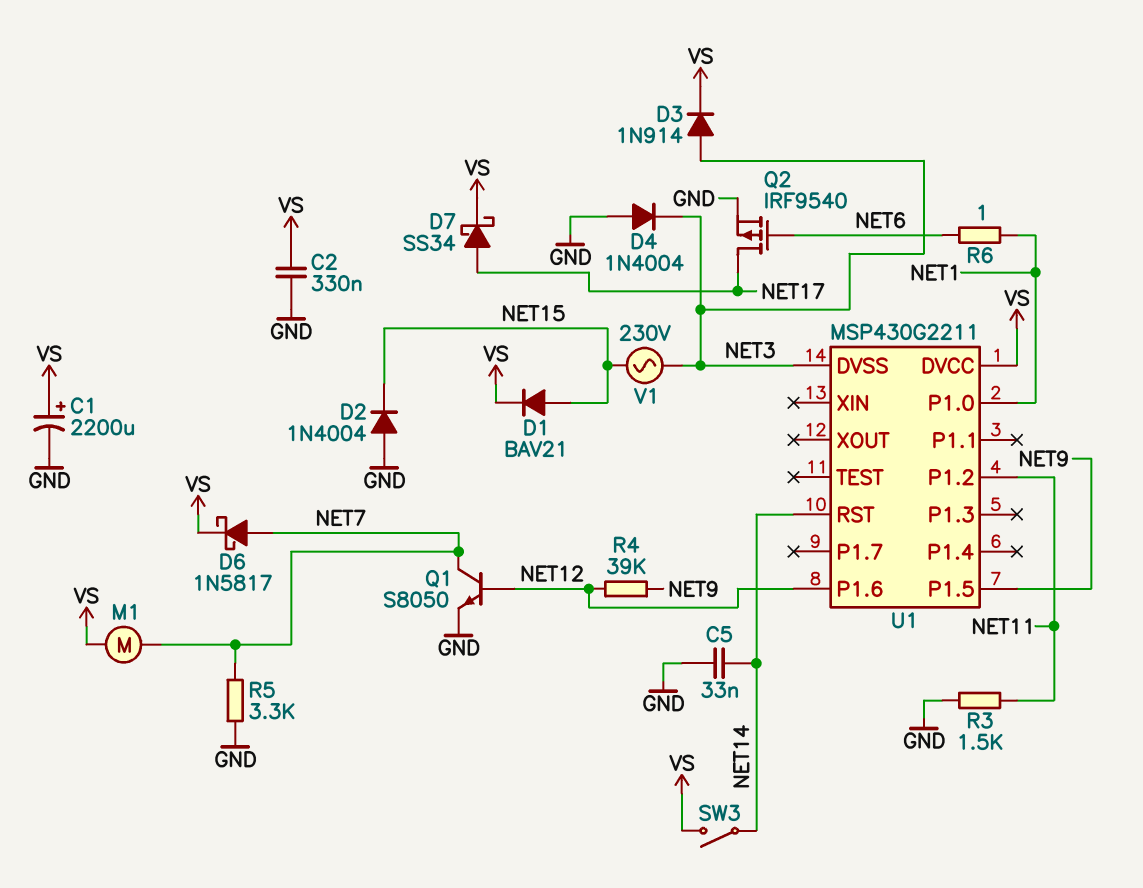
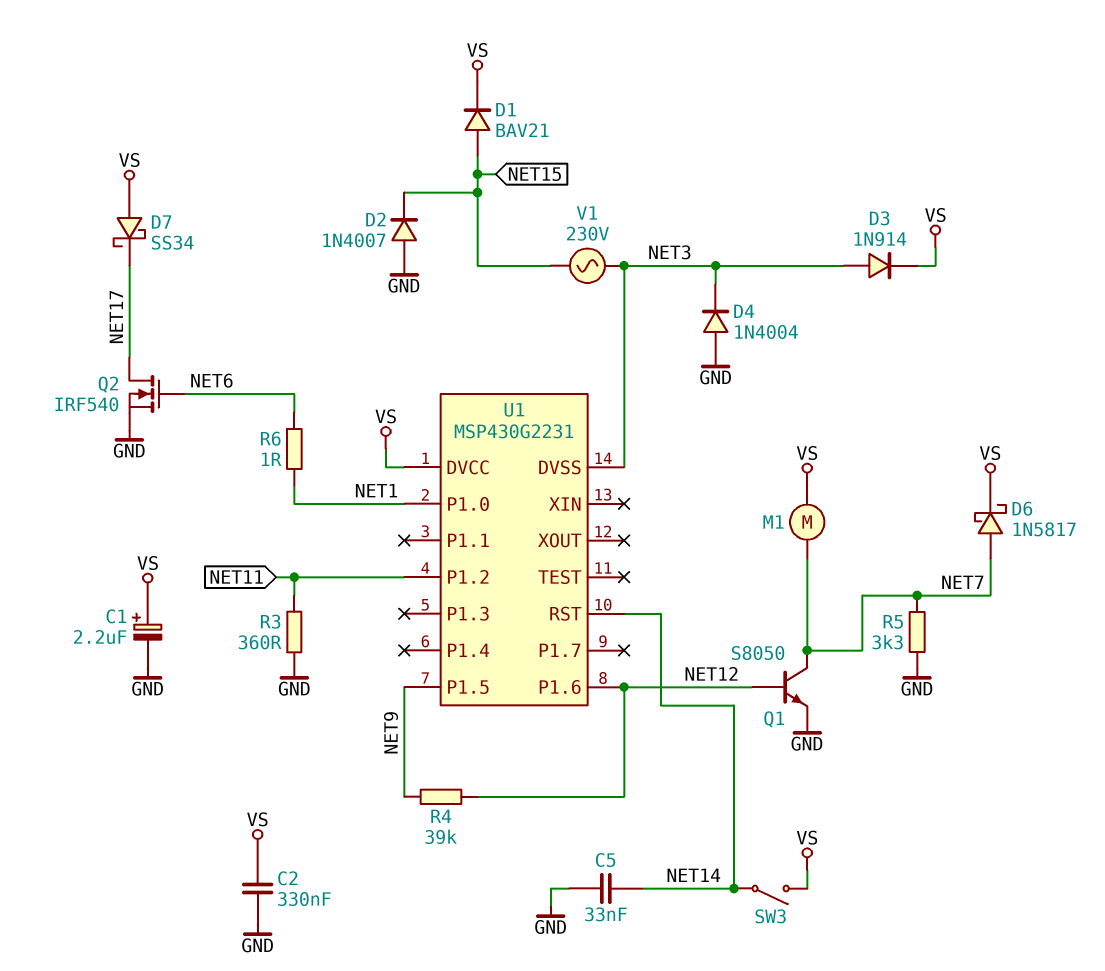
C1: 2200uF (plus VS, minus GND) -> 2.2uF (plus VS, minus GND)
D2: diode 1N4004 (A GND, K NET15) -> diode 1N4007 (A GND, K NET15)
D7: schottky SS34 (A NET17, K VS) -> schottky SS34 (A VS, K NET17)
Q2: PMOS IRF9540 (G NET6, D NET17, S GND) -> NMOS IRF540 (G NET6, D NET17, S GND)
R3: 1.5k (GND, NET11) -> 360 (GND, NET11)
U1: MSP430G2211 -> MSP430G2231

